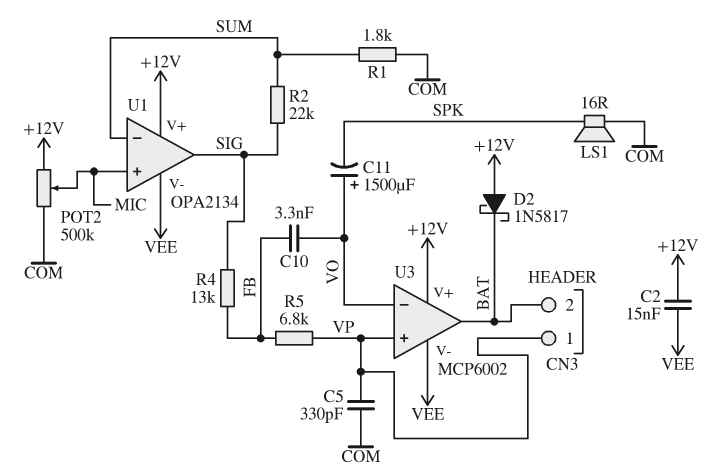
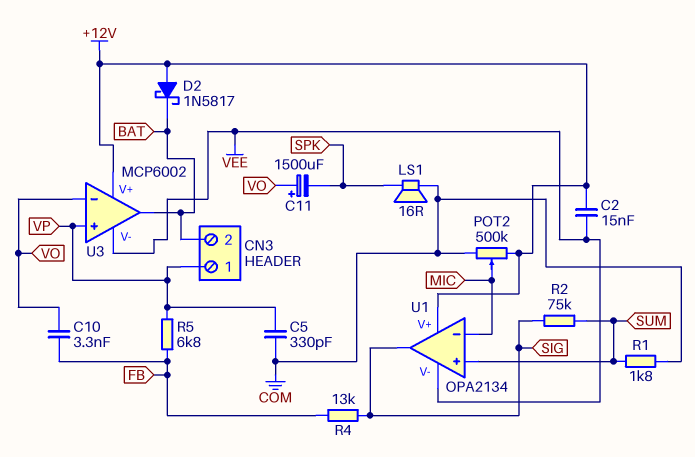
R2: 22k (SIG, SUM) -> 75k (SIG, SUM)
U1 pin in+: MIC -> SUM
U1 pin in-: SUM -> MIC

